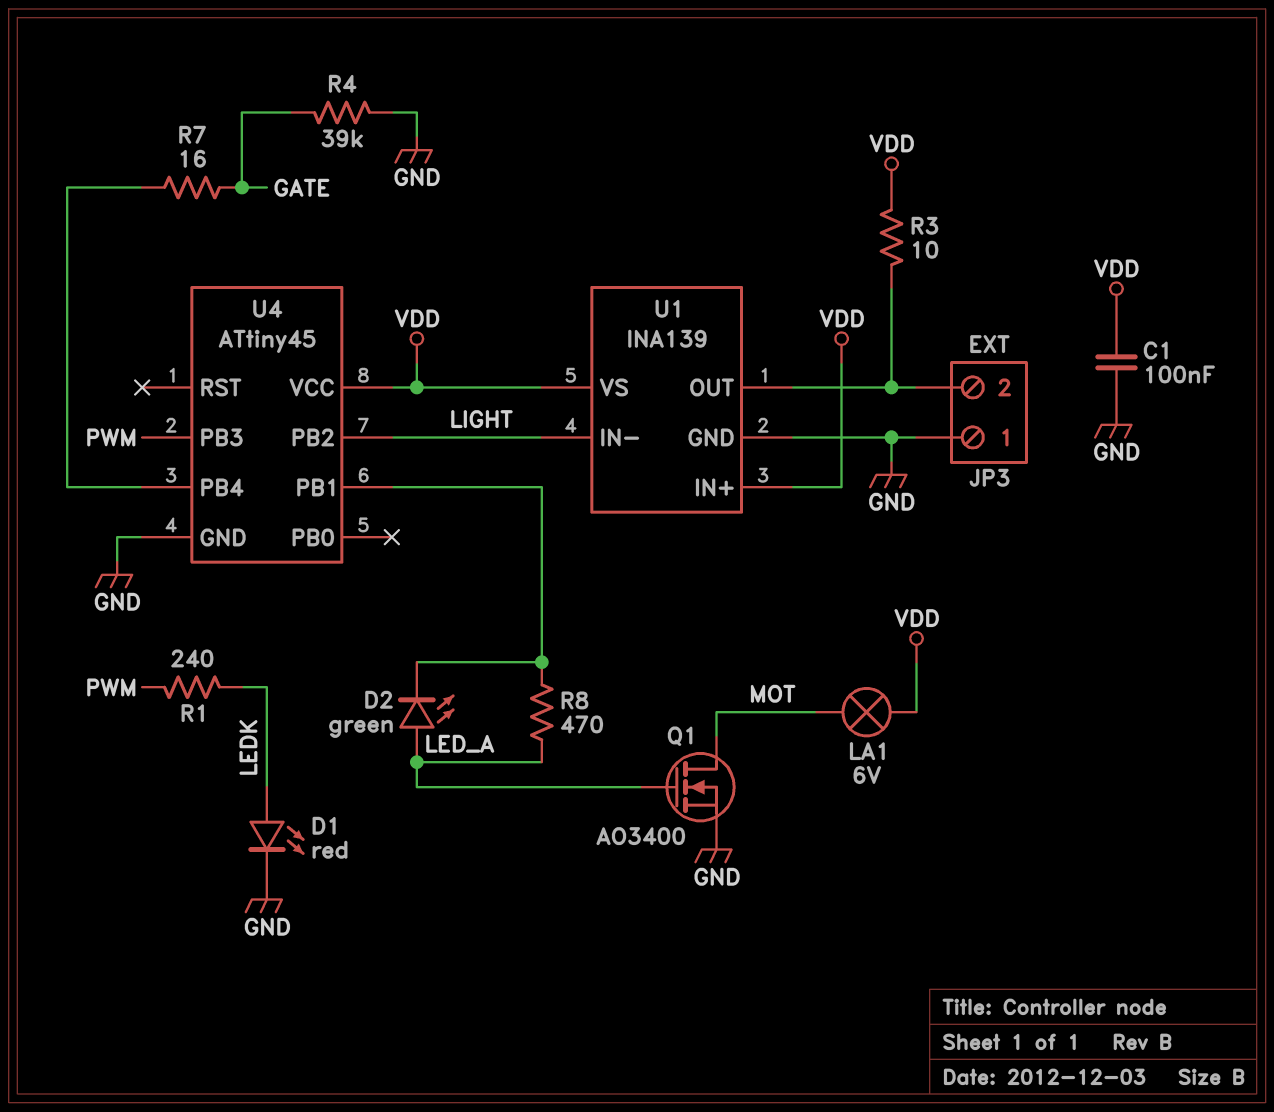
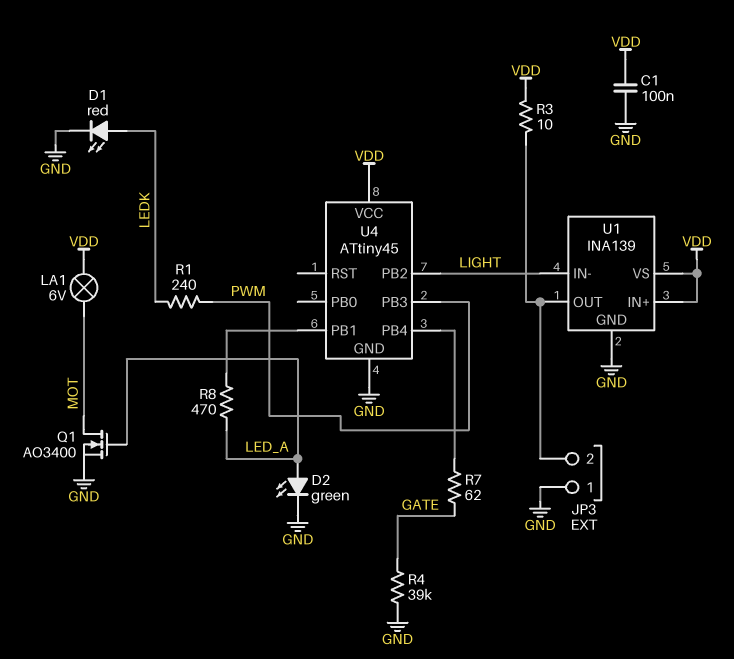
D2: LED green (A LED_A, K U4/PB1) -> LED green (A LED_A, K GND)
R7: 16 (GATE, U4/PB4) -> 62 (GATE, U4/PB4)

